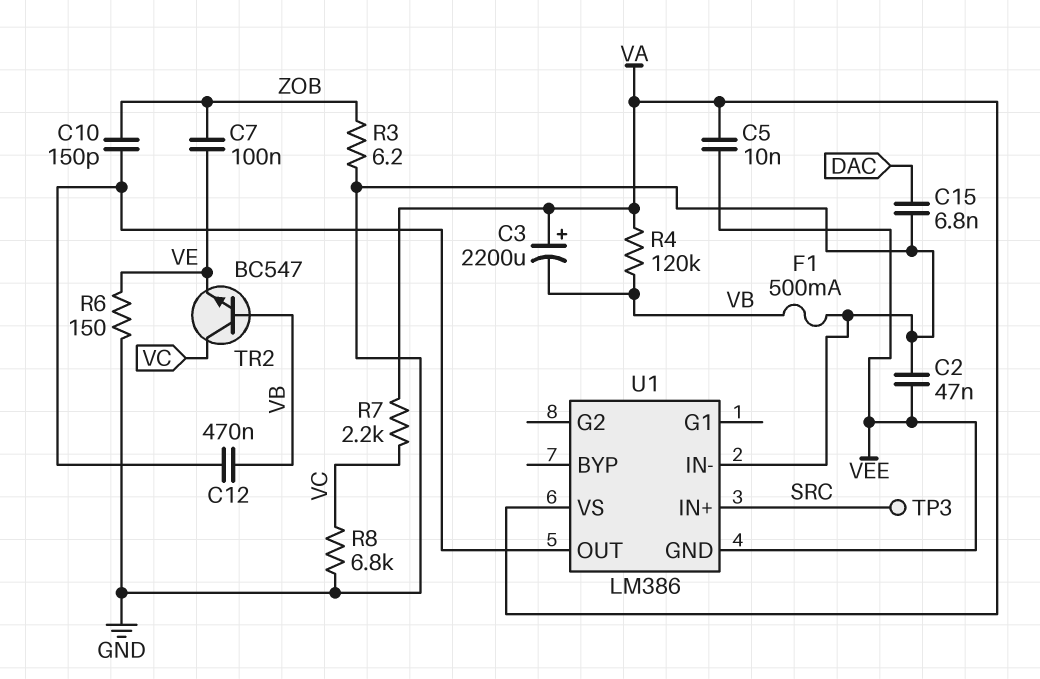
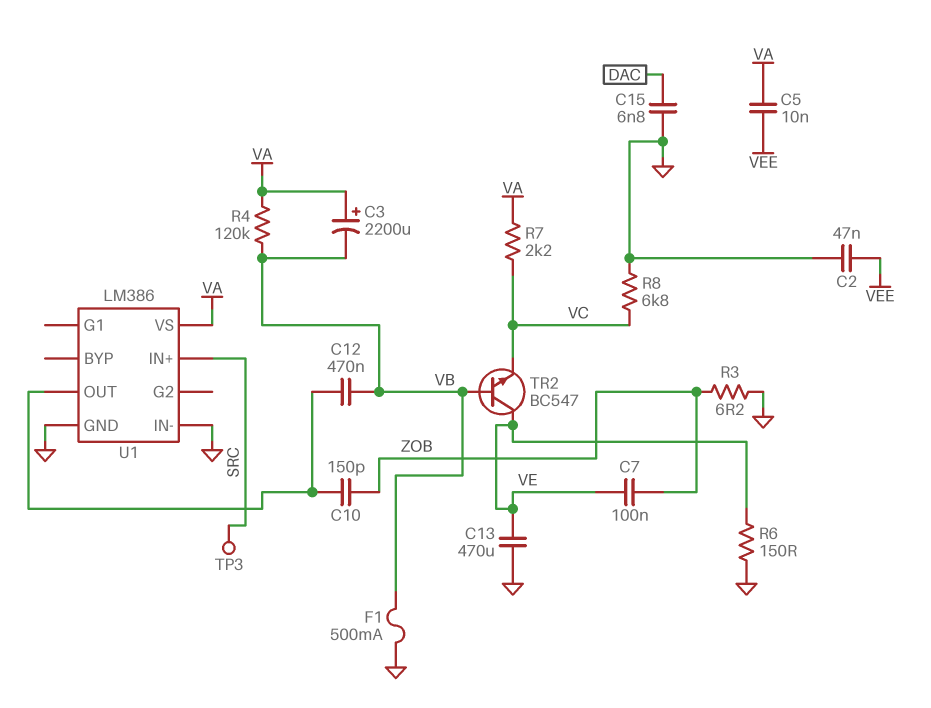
C13: none -> 470uF (GND, VE)
TR2: NPN BC547 (B VB, C VC, E VE) -> NPN BC547 (B VB, C VE, E VC)
U1 pin GND: VEE -> GND

